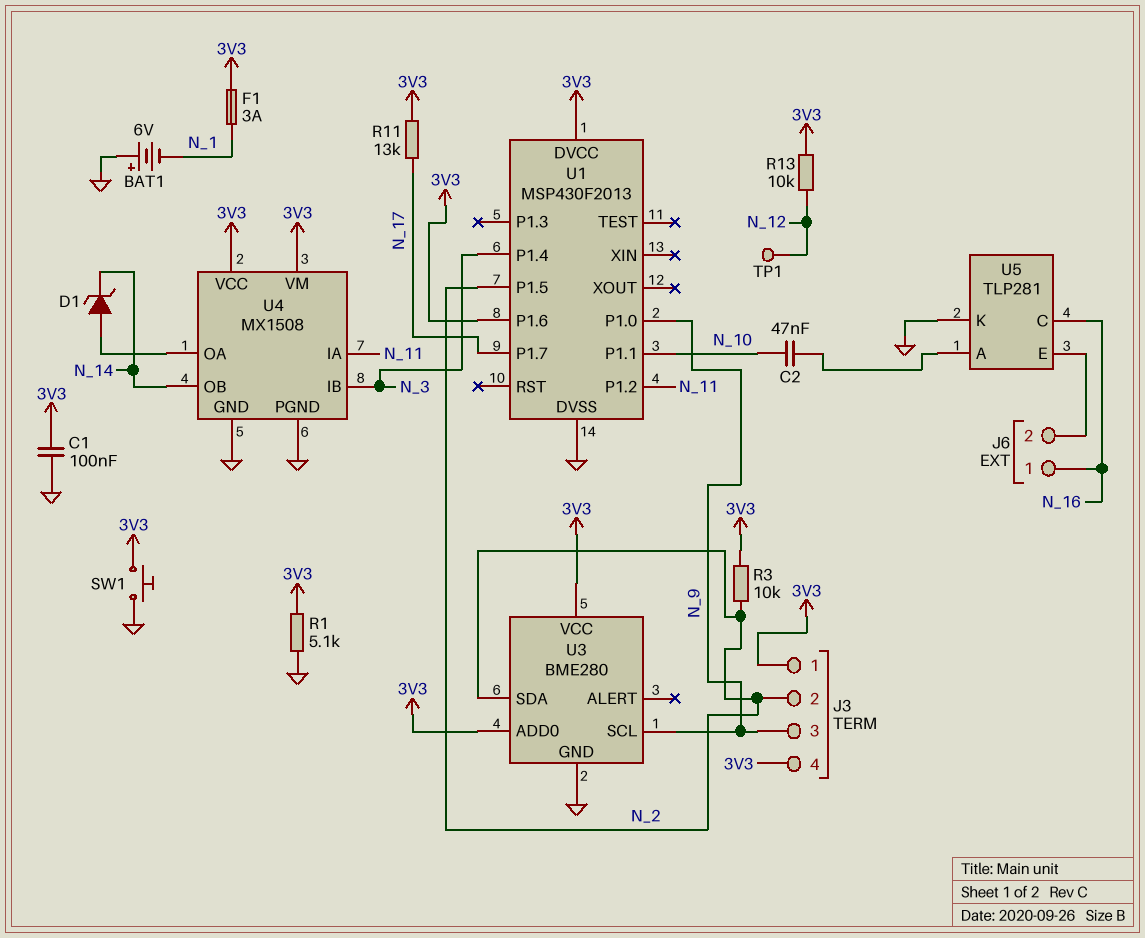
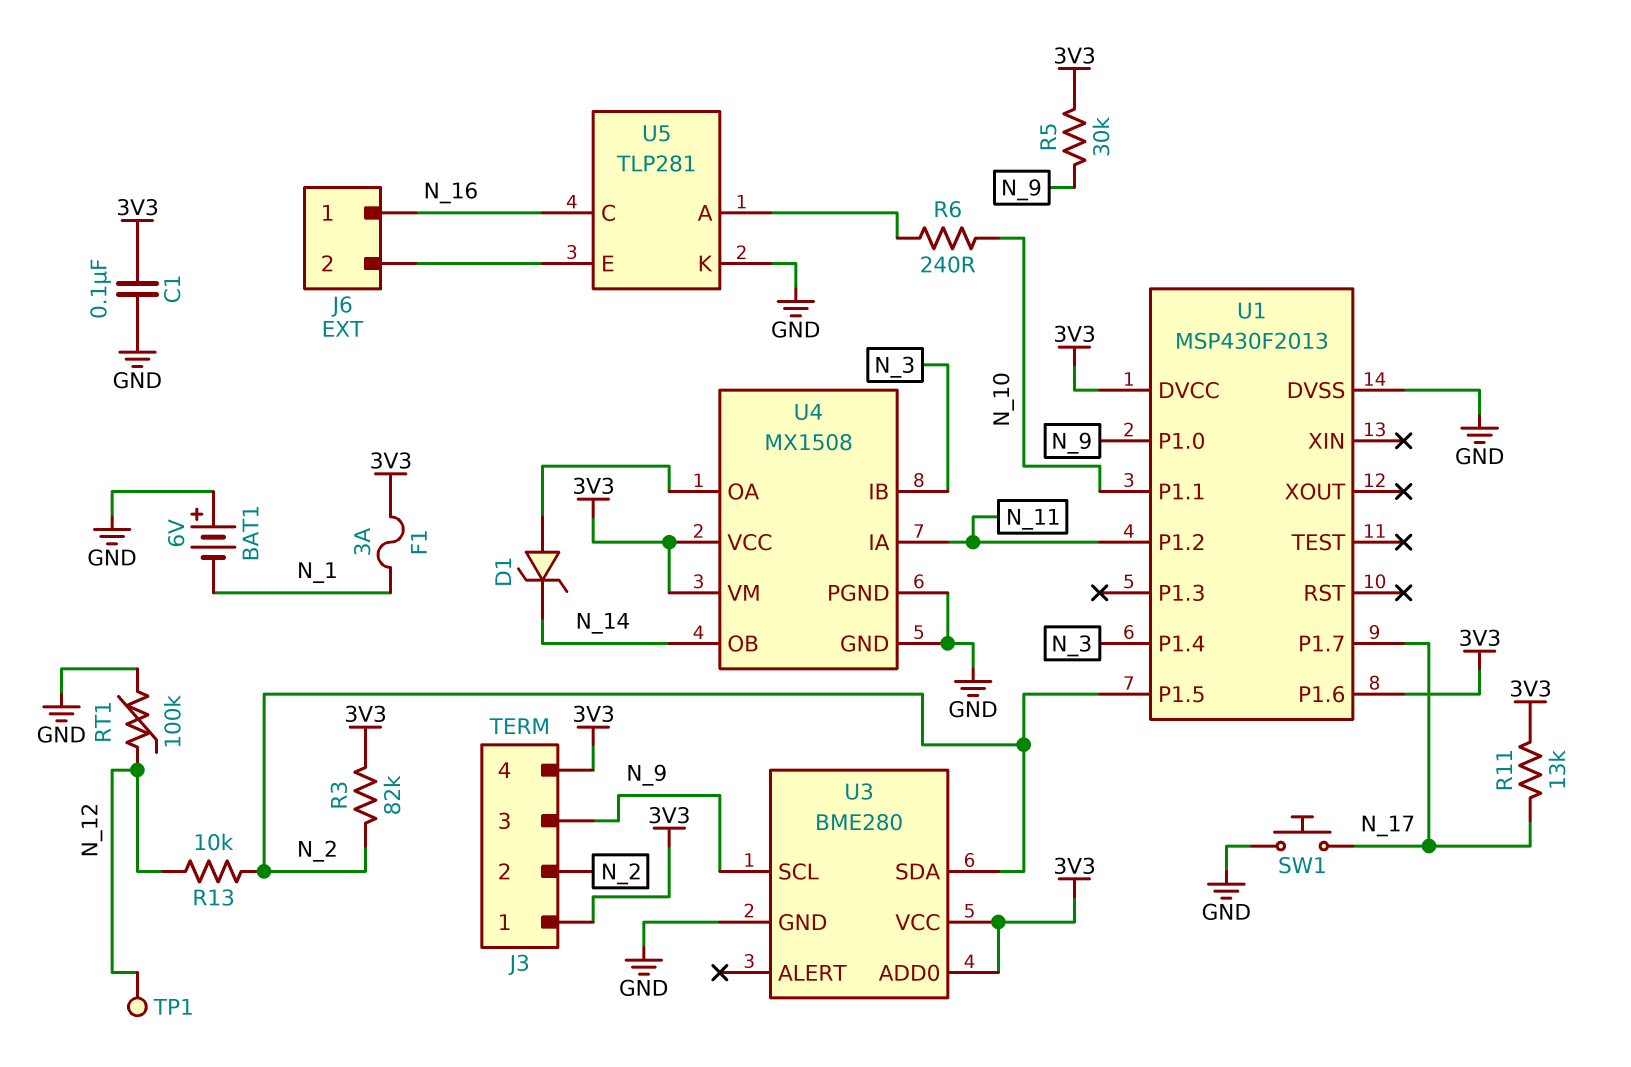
C2: 47nF (N_10, U5/A) -> none
R1: 5.1k (3V3, GND) -> none
R3: 10k (3V3, N_2) -> 82k (3V3, N_2)
R5: none -> 30k (3V3, N_9)
R6: none -> 240 (N_10, U5/A)
R13: 10k (3V3, N_12) -> 10k (N_2, N_12)
RT1: none -> 100k (GND, N_12)
SW1: button (3V3, GND) -> button (GND, N_17)

